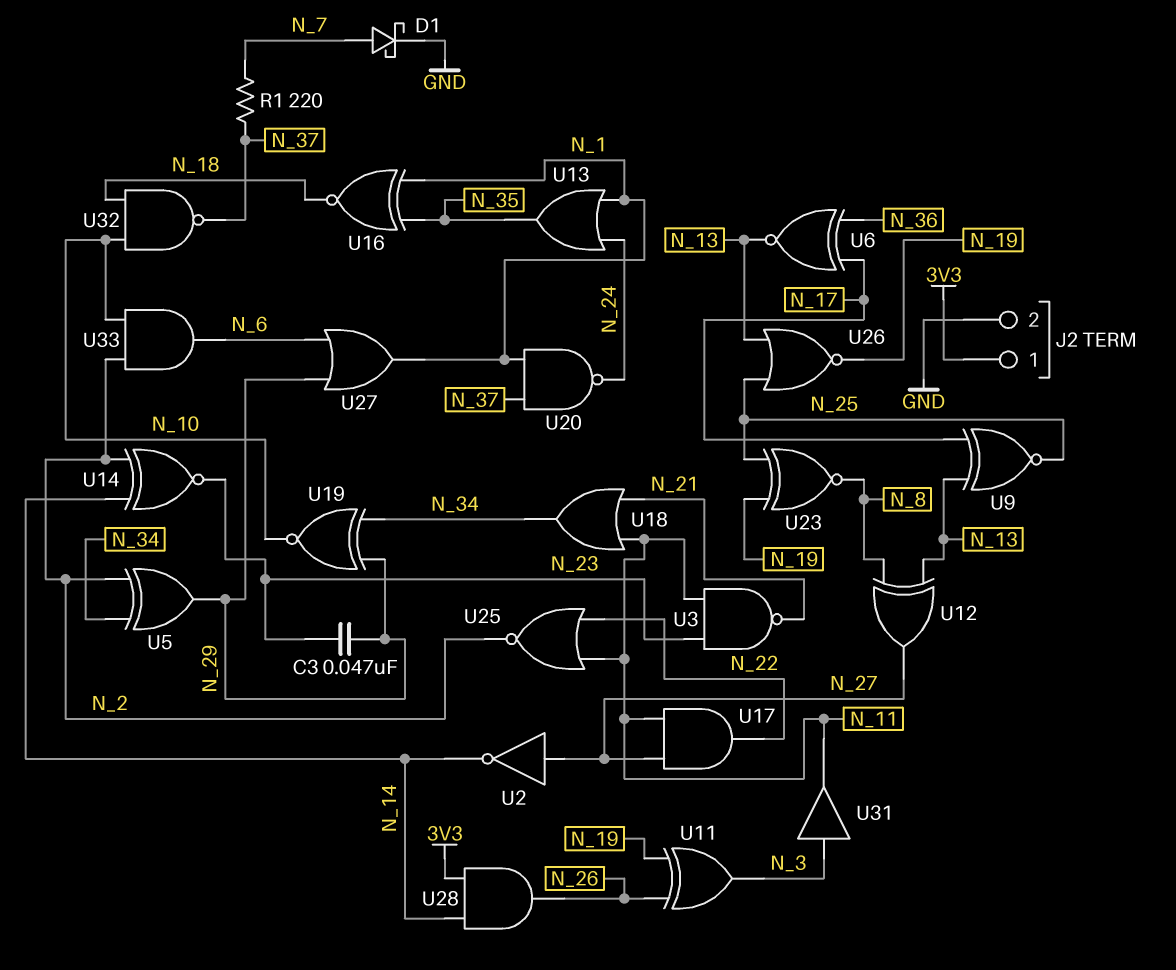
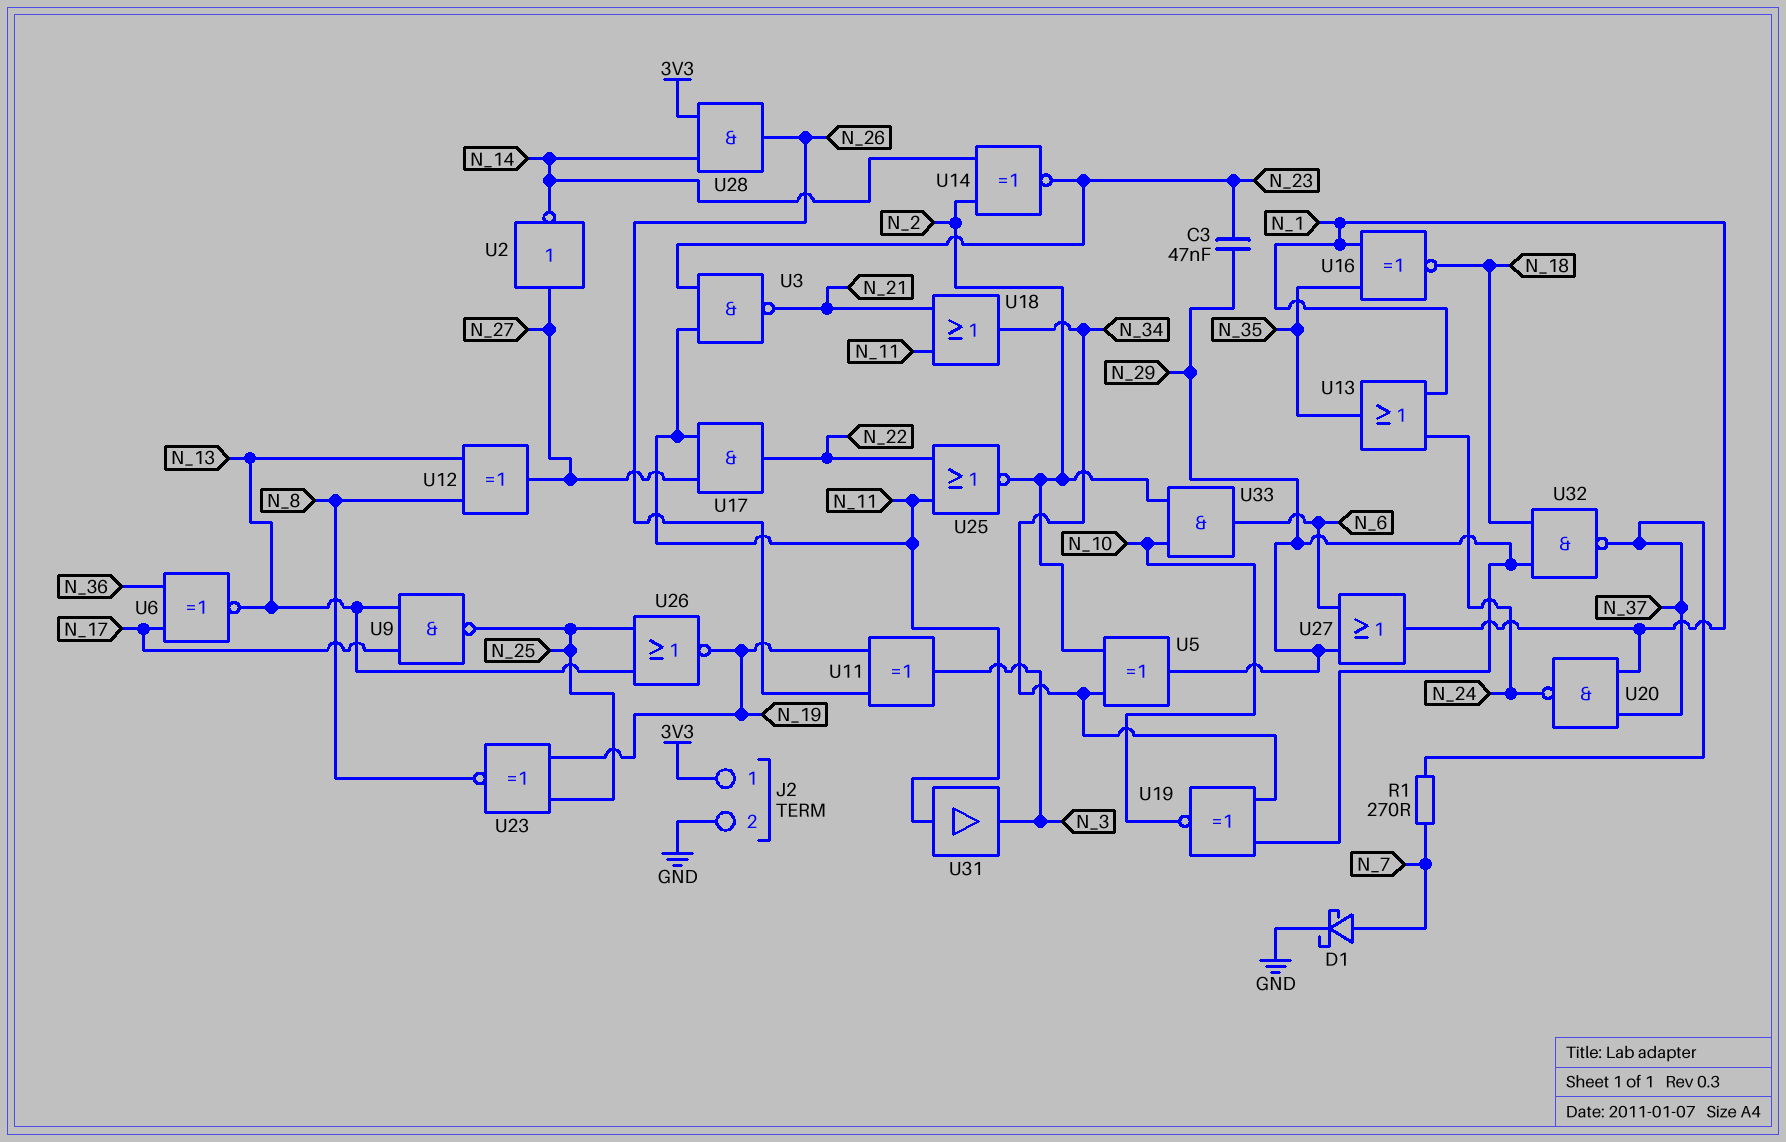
R1: 220 (N_7, N_37) -> 270 (N_7, N_37)
U9: XNOR (in N_13, in N_17, out N_25) -> NAND (in N_13, in N_17, out N_25)
U31: buffer (in N_3, out N_11) -> buffer (in N_11, out N_3)
U32: NAND (in N_10, in N_18, out N_37) -> NAND (in N_18, in N_29, out N_37)

